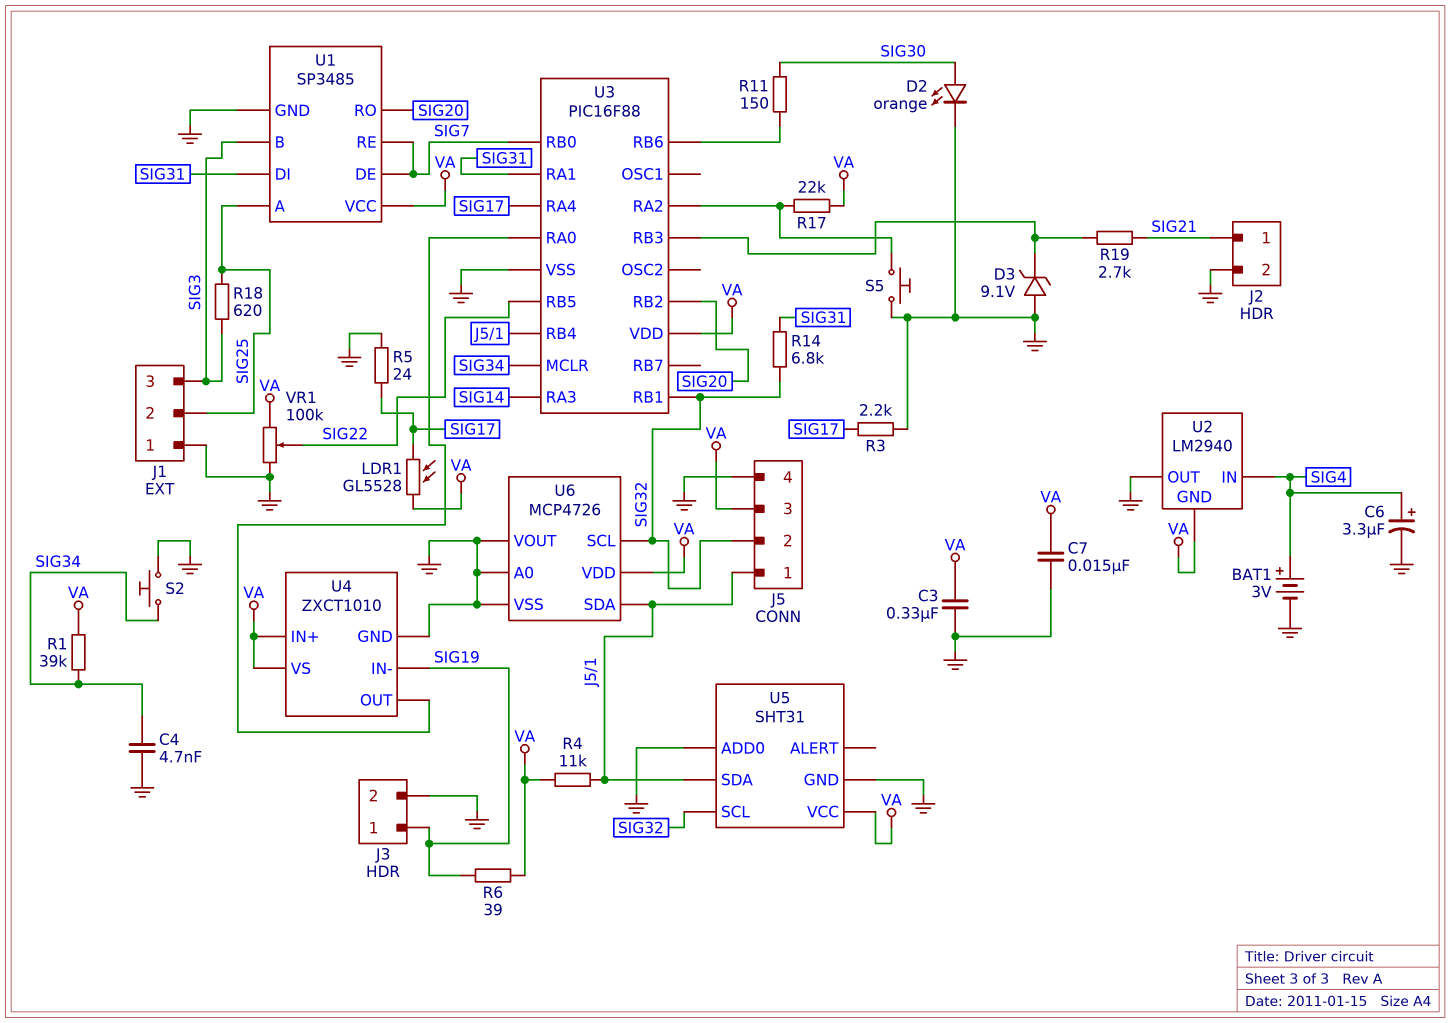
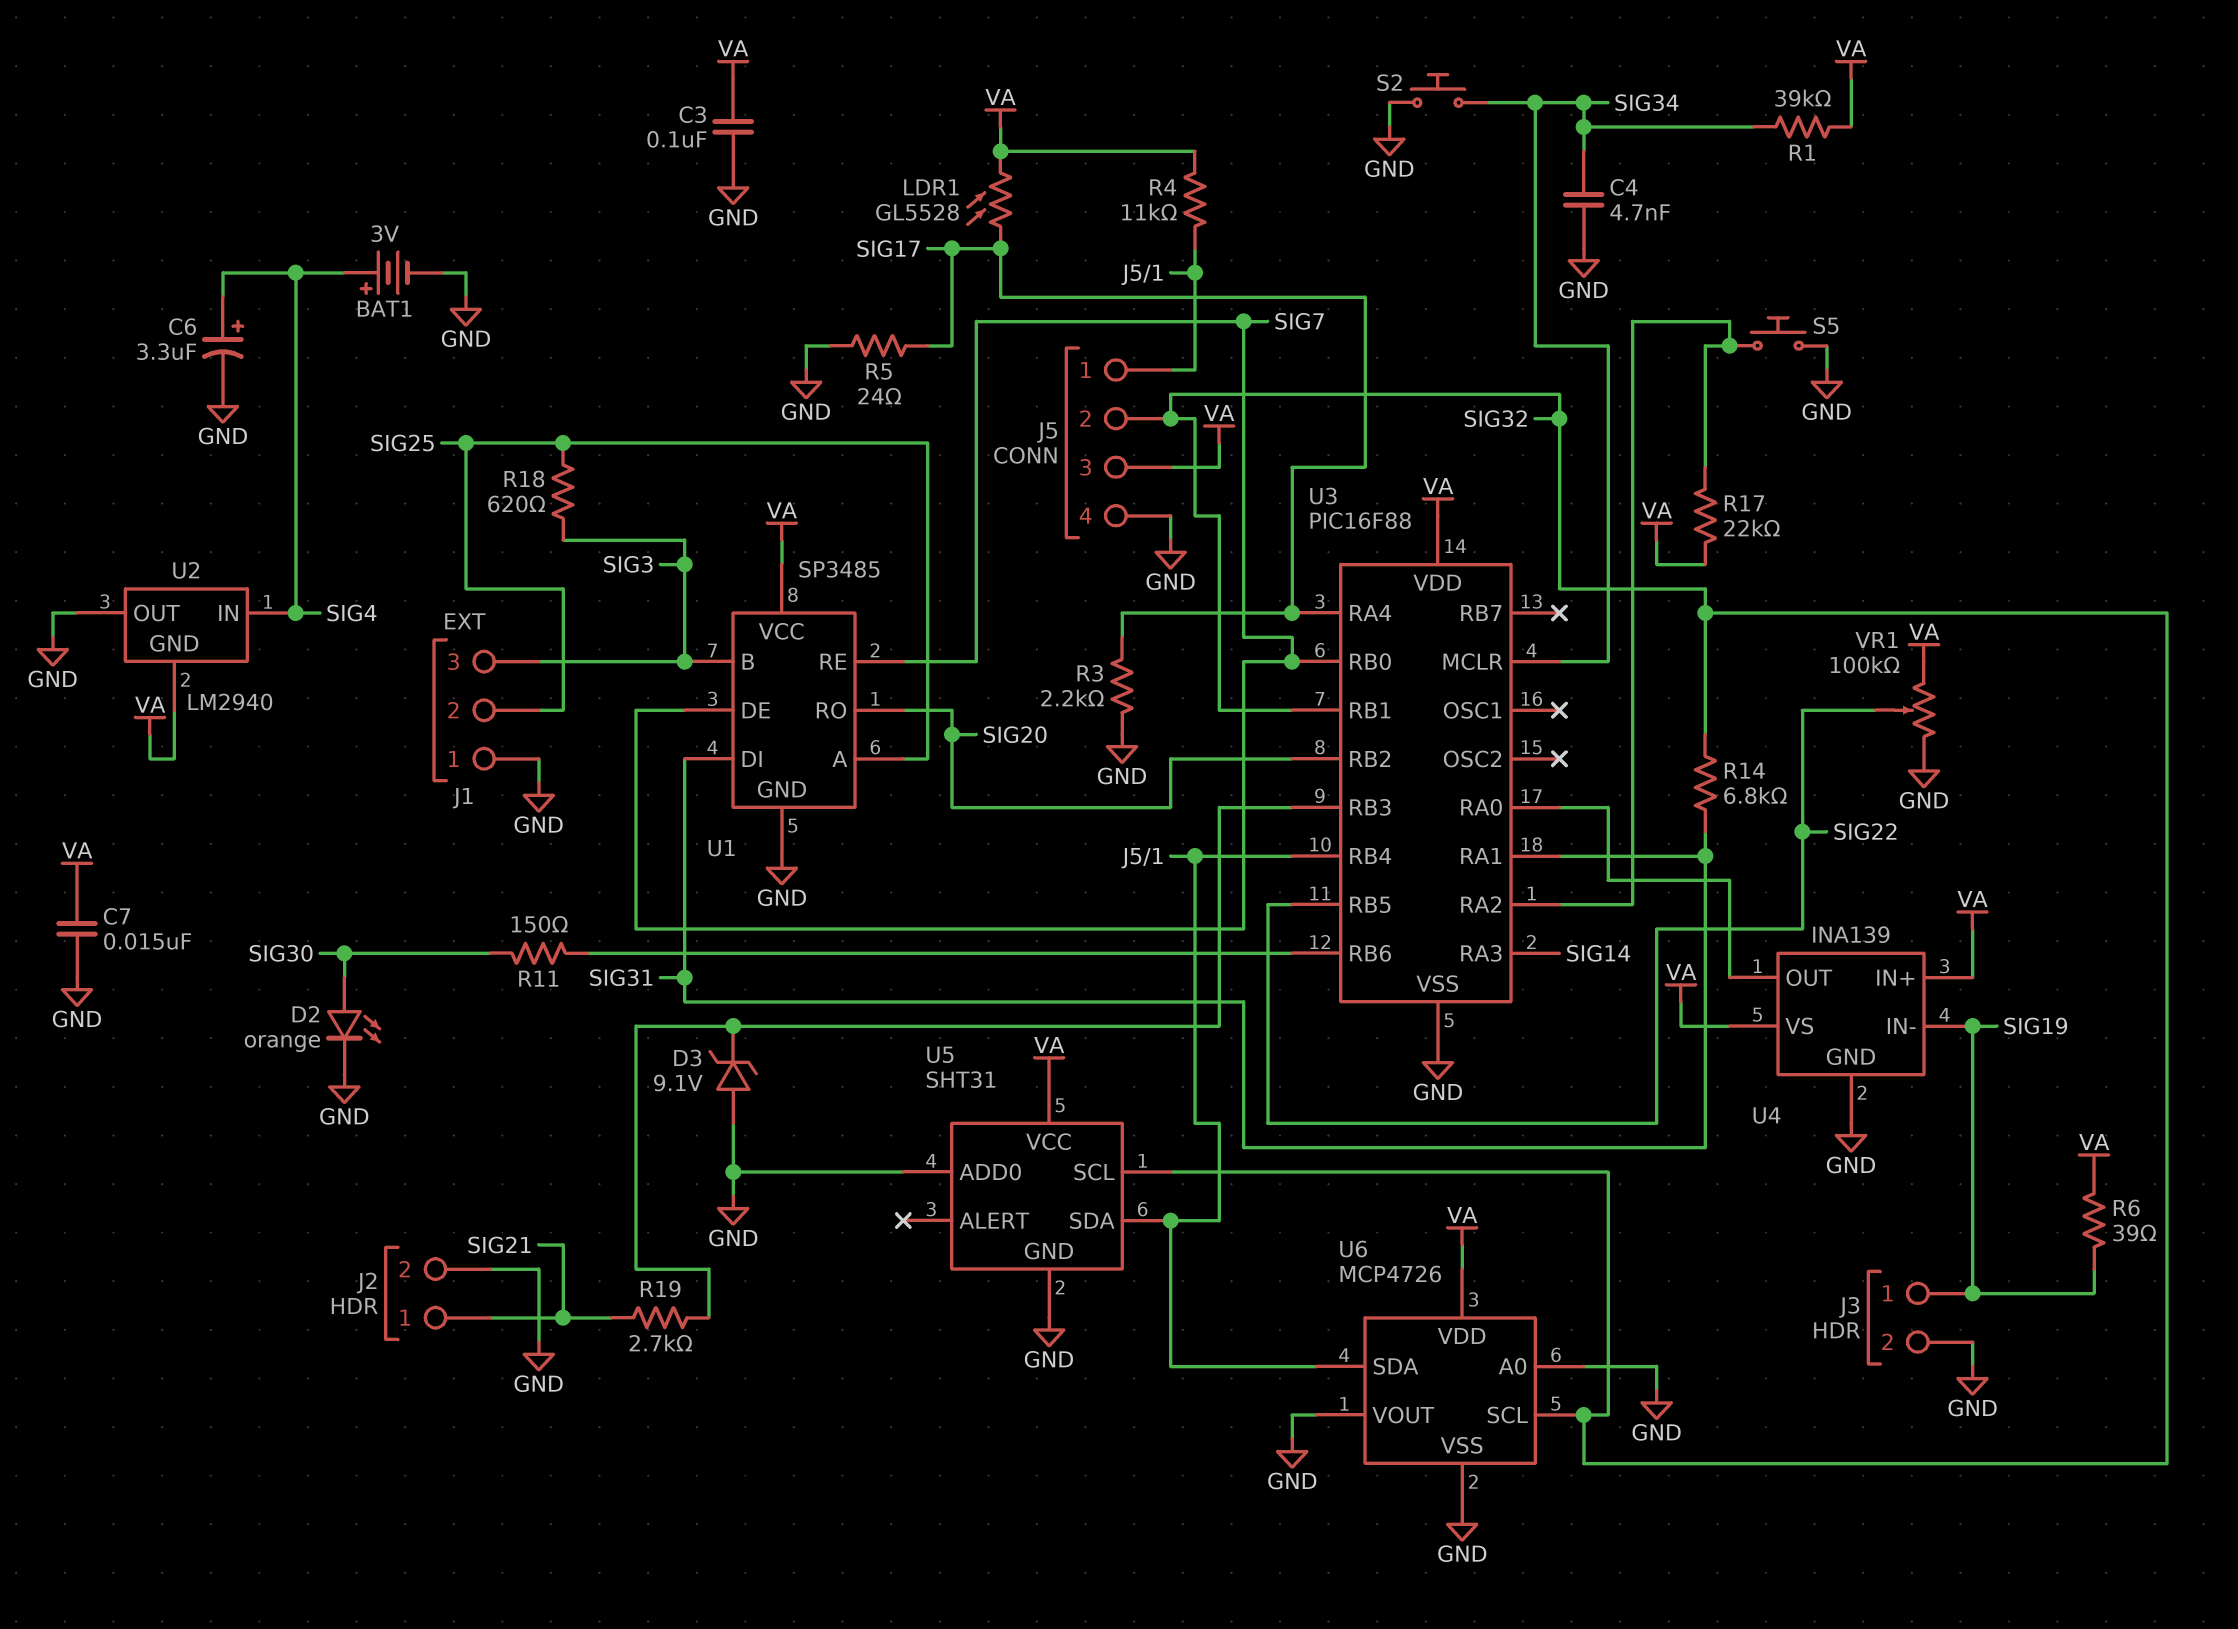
C3: 330nF (GND, VA) -> 100nF (GND, VA)
U4: ZXCT1010 -> INA139

